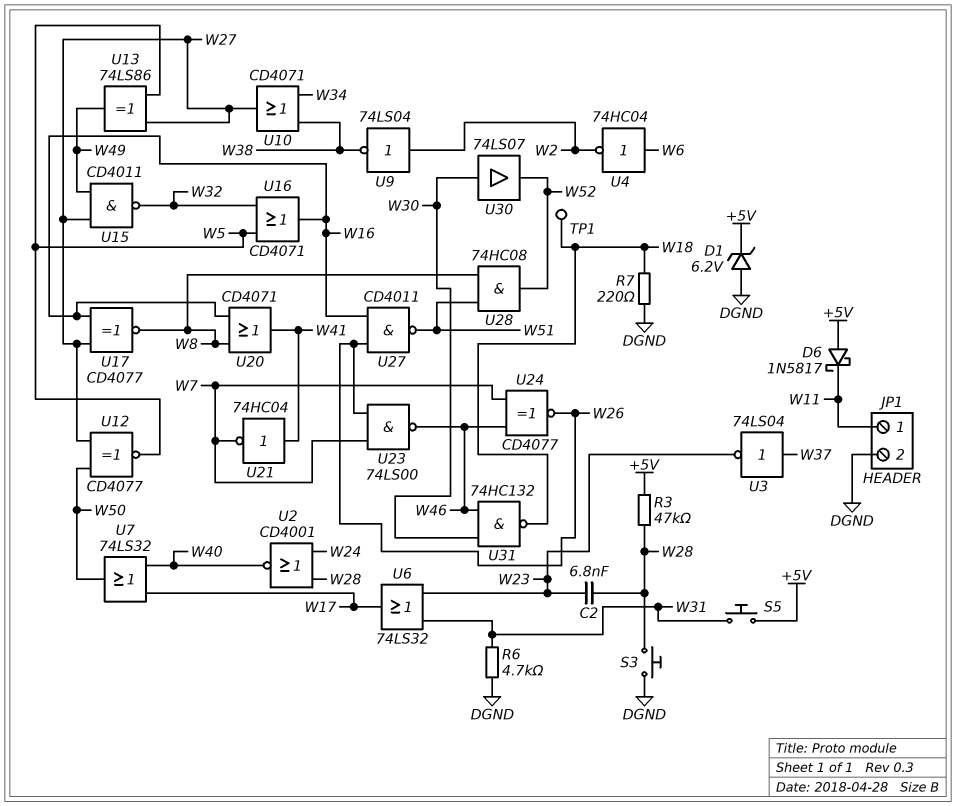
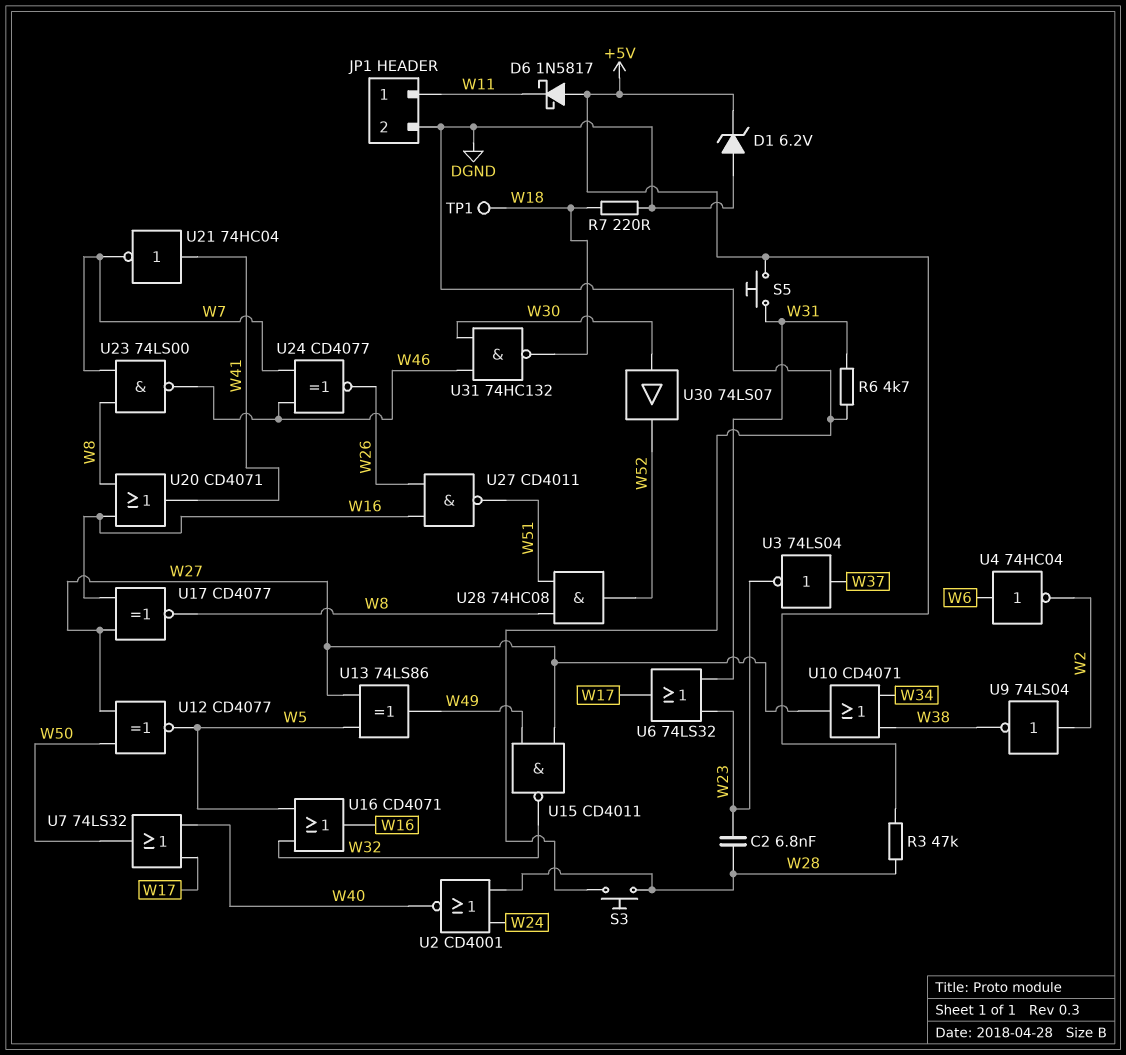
U23: NAND 74LS00 (in W7, in W26, out W46) -> NAND 74LS00 (in W7, in W8, out W46)

